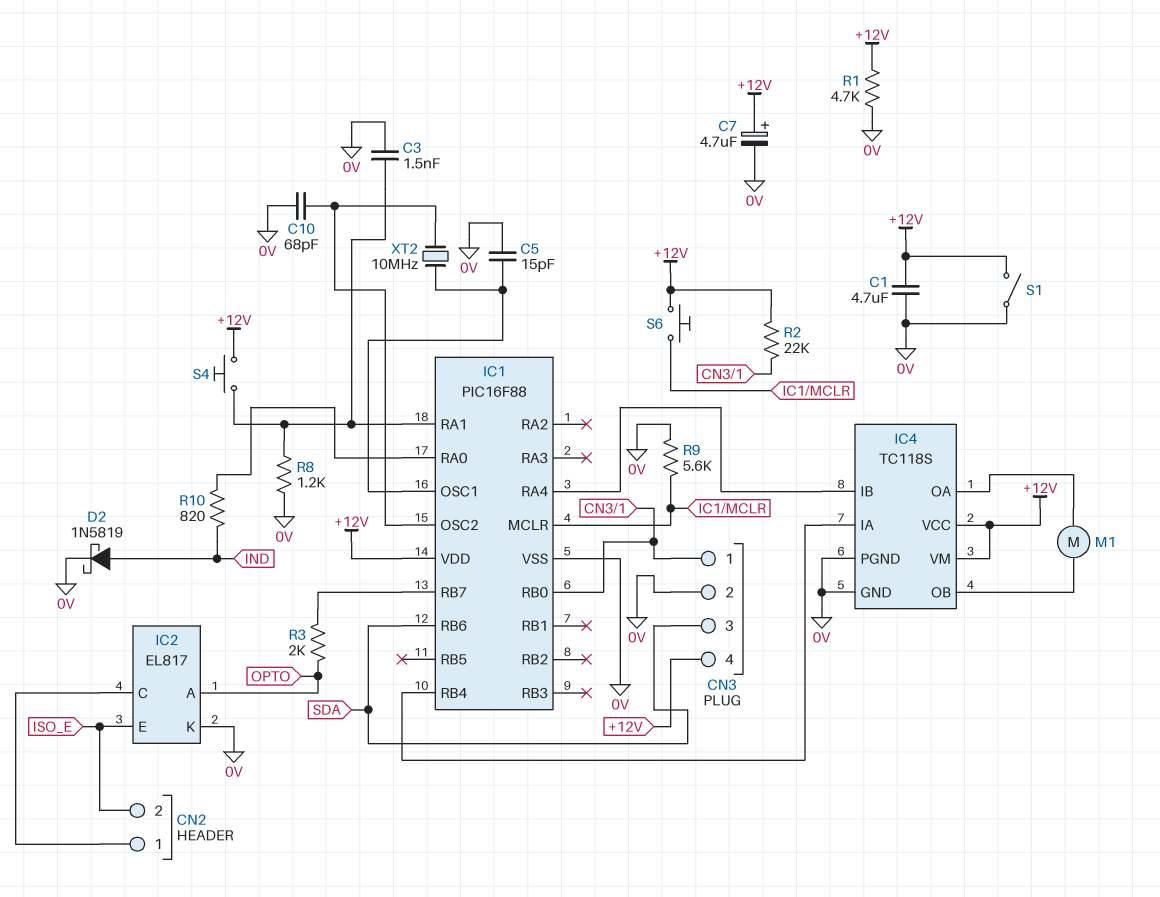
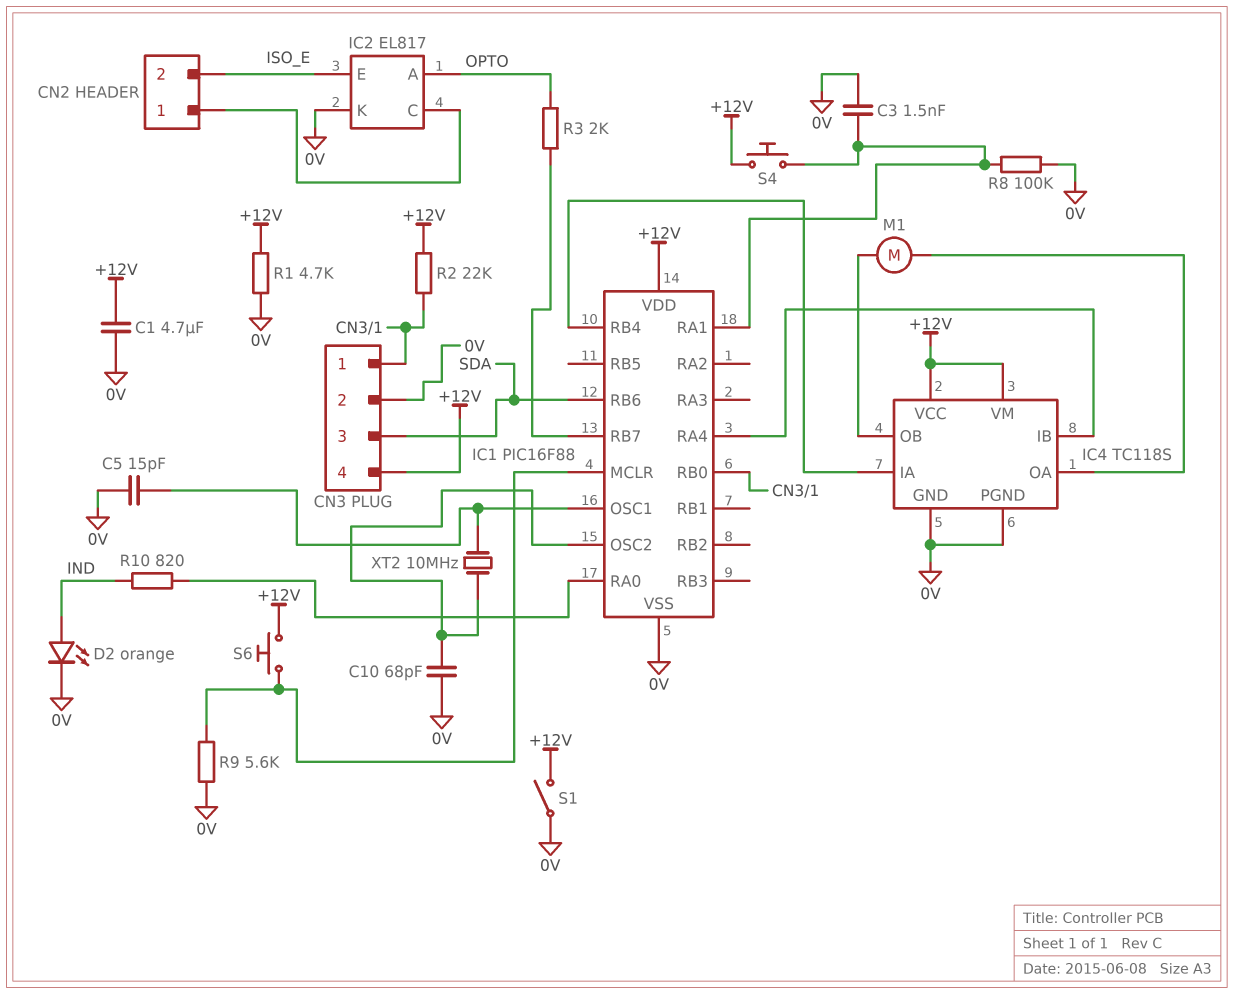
C7: 4.7uF (plus +12V, minus 0V) -> none
D2: schottky 1N5819 (A IND, K 0V) -> LED orange (A IND, K 0V)
R8: 1.2k (0V, IC1/RA1) -> 100k (0V, IC1/RA1)

